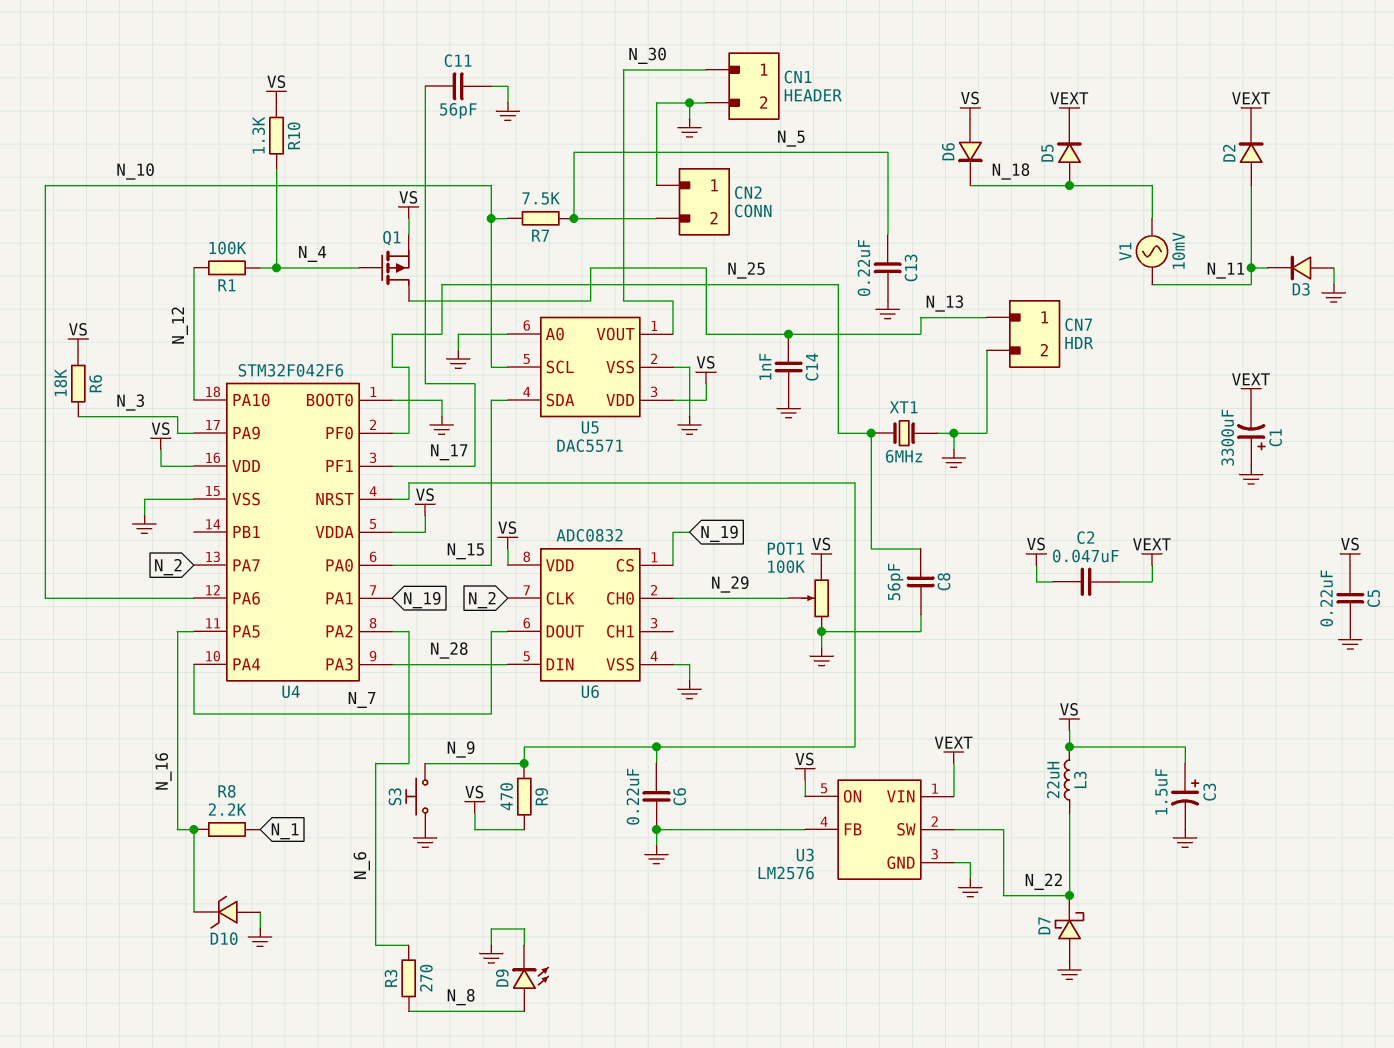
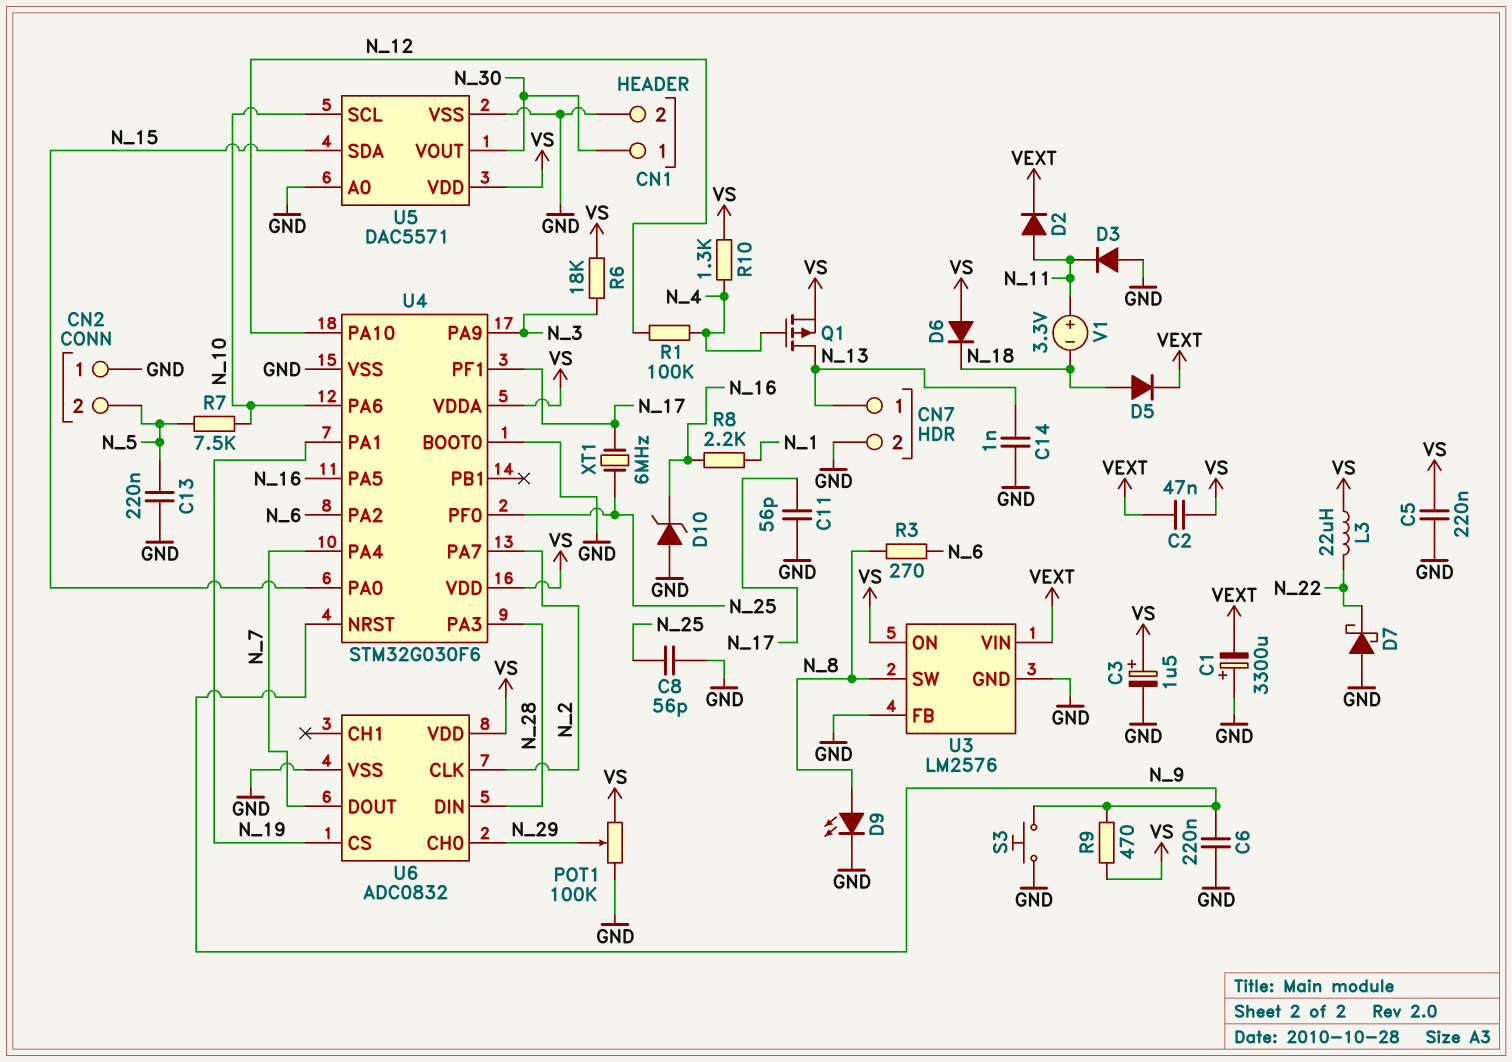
U3 pin SW: N_22 -> N_8
U4: STM32F042F6 -> STM32G030F6
V1: AC 10mV (N_11, N_18) -> 3.3V (plus N_11, minus N_18)
XT1: 6MHz (GND, N_25) -> 6MHz (N_17, N_25)

